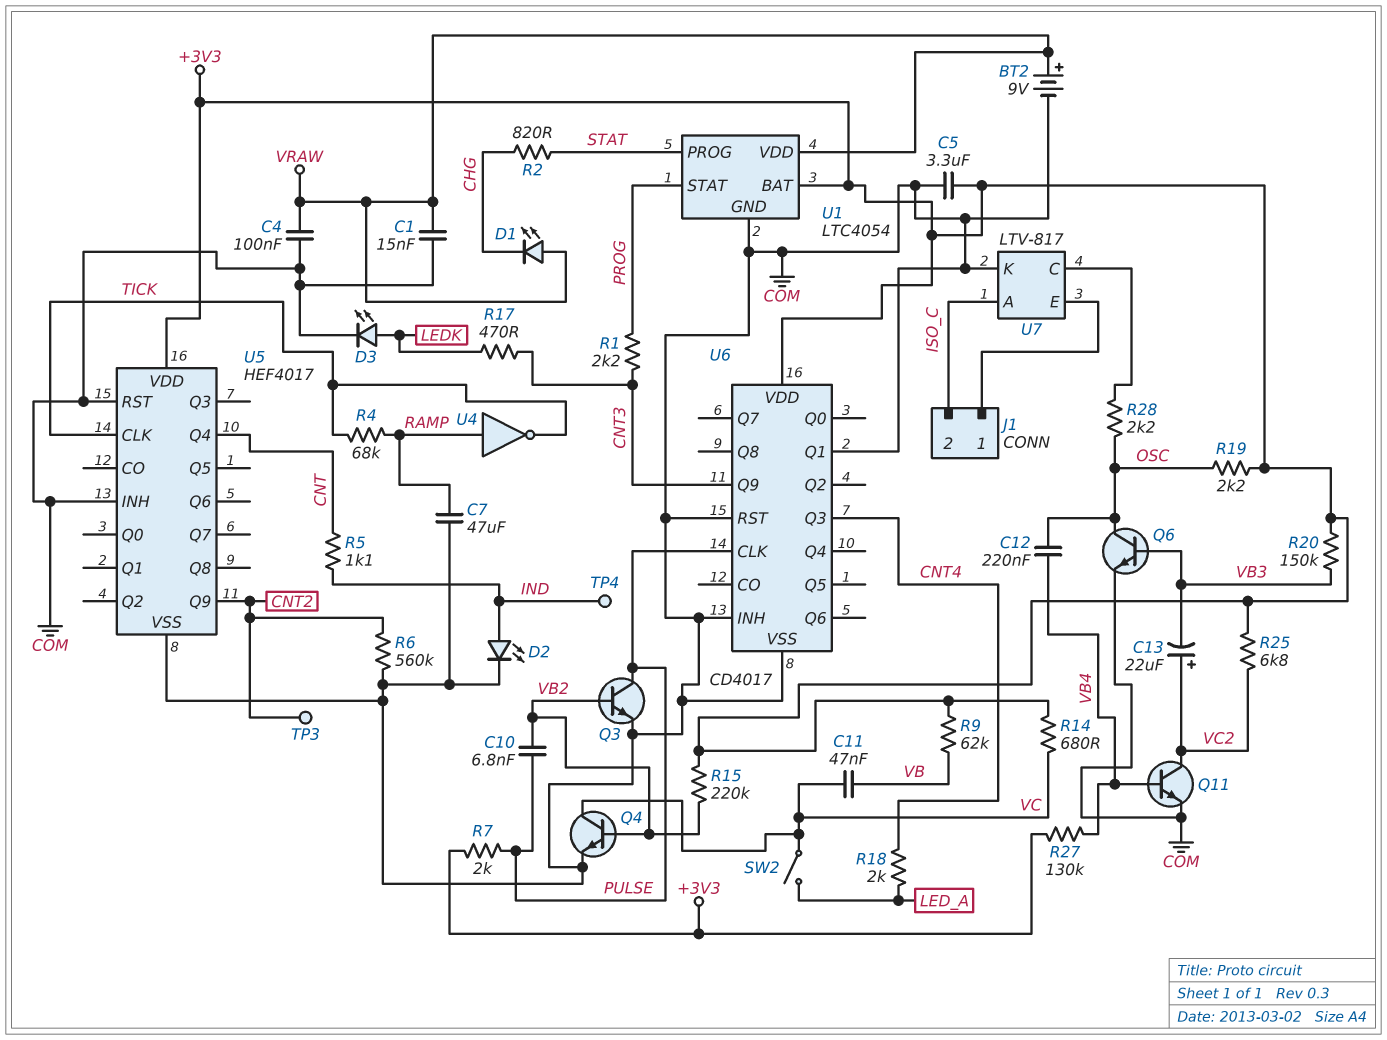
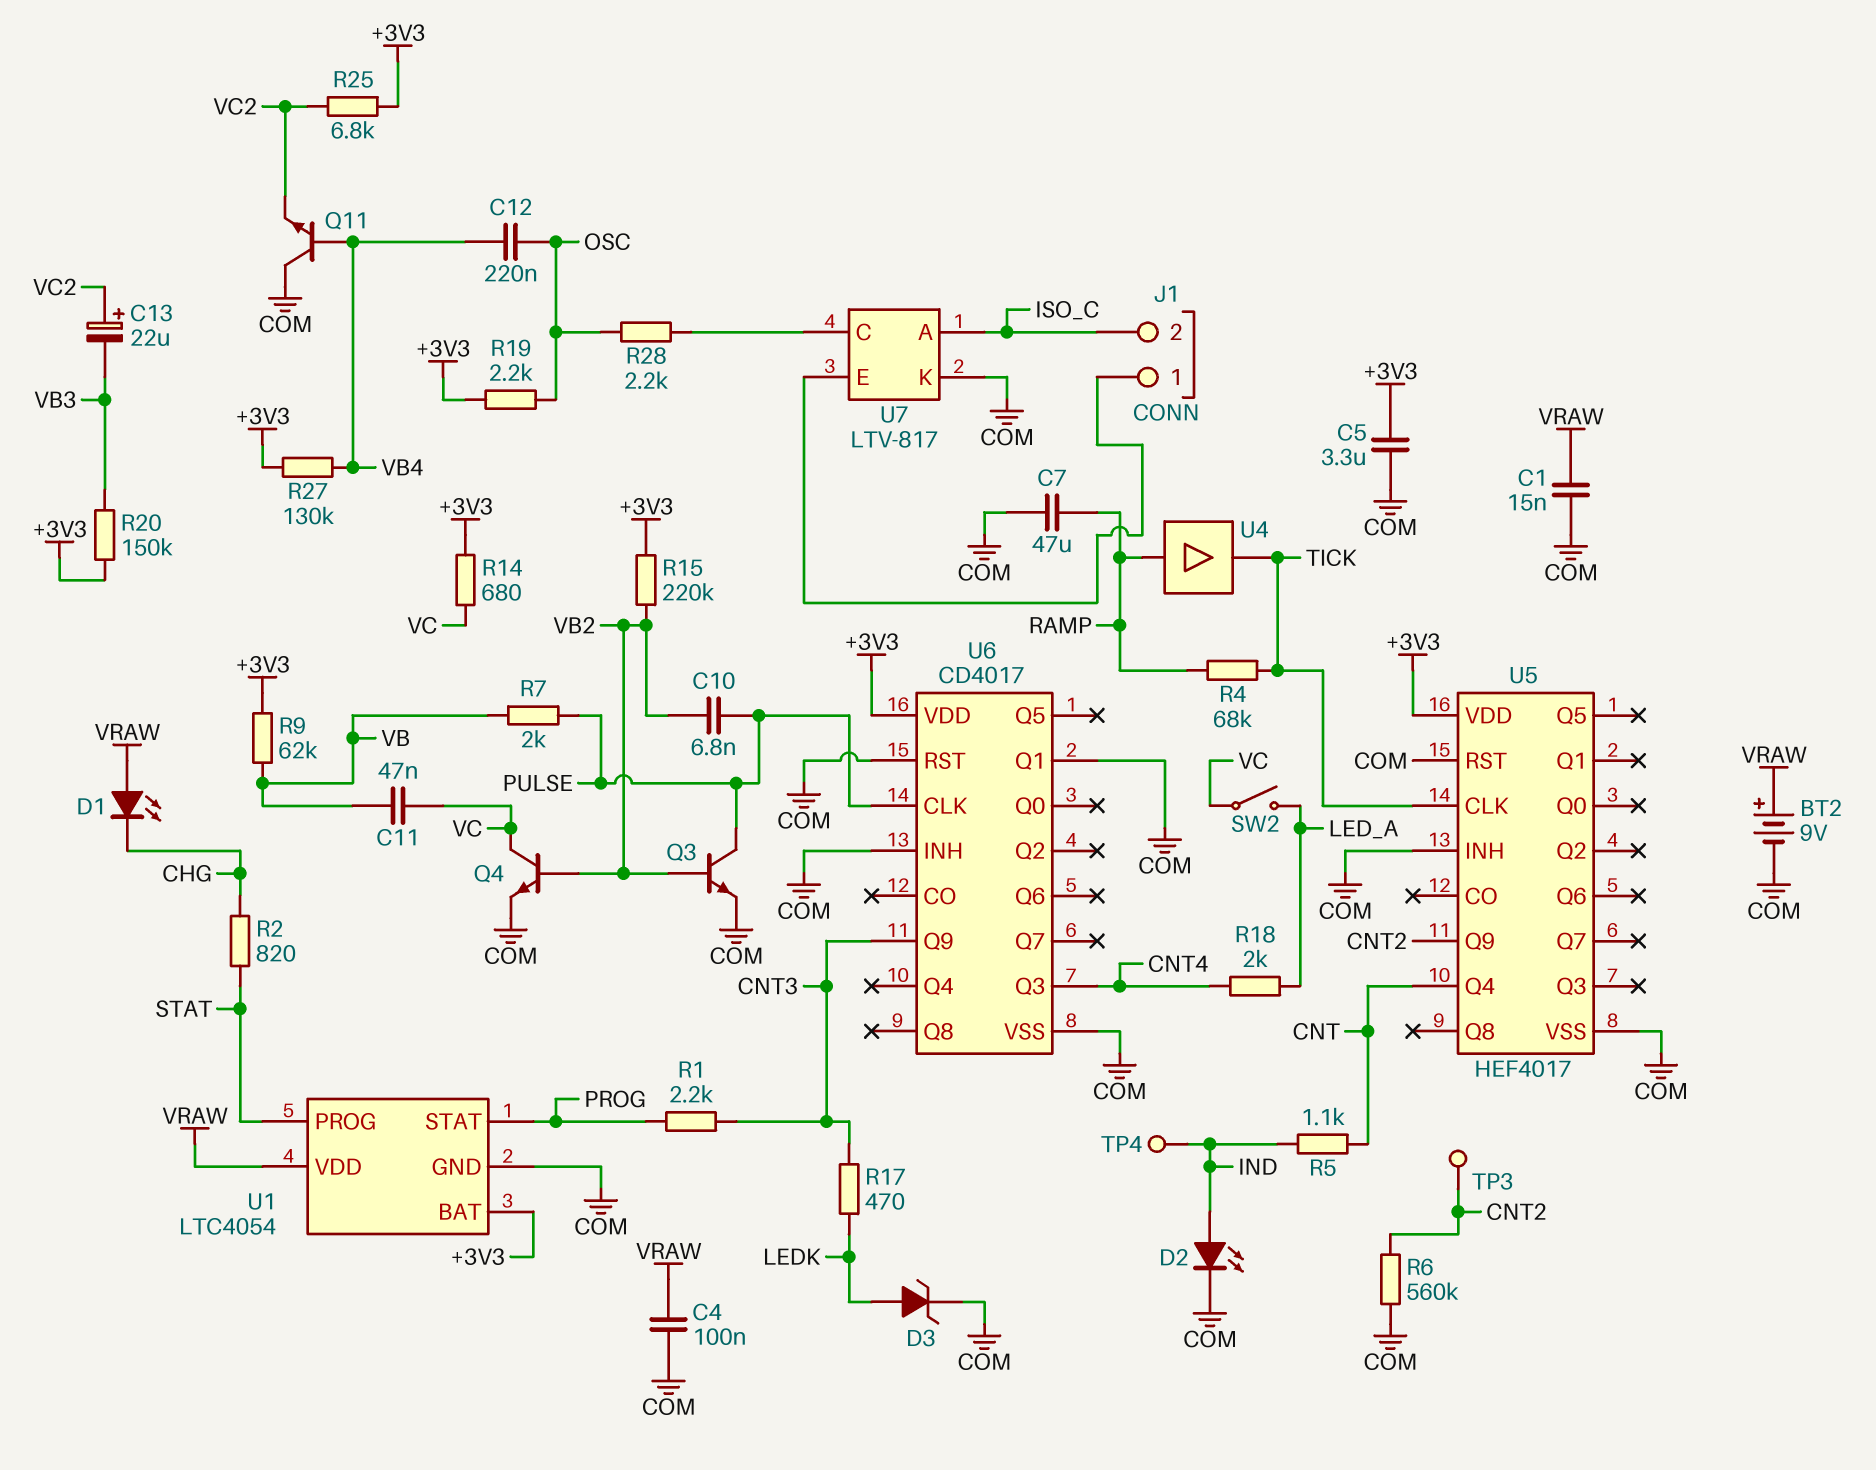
D3: LED (A LEDK, K COM) -> zener (A LEDK, K COM)
Q6: NPN (B VB3, C OSC, E COM) -> none
Q11: NPN (B VB4, C VC2, E COM) -> NPN (B VB4, C COM, E VC2)
R7: 2k (+3V3, PULSE) -> 2k (PULSE, VB)
U4: NOT (in RAMP, out TICK) -> buffer (in RAMP, out TICK)

